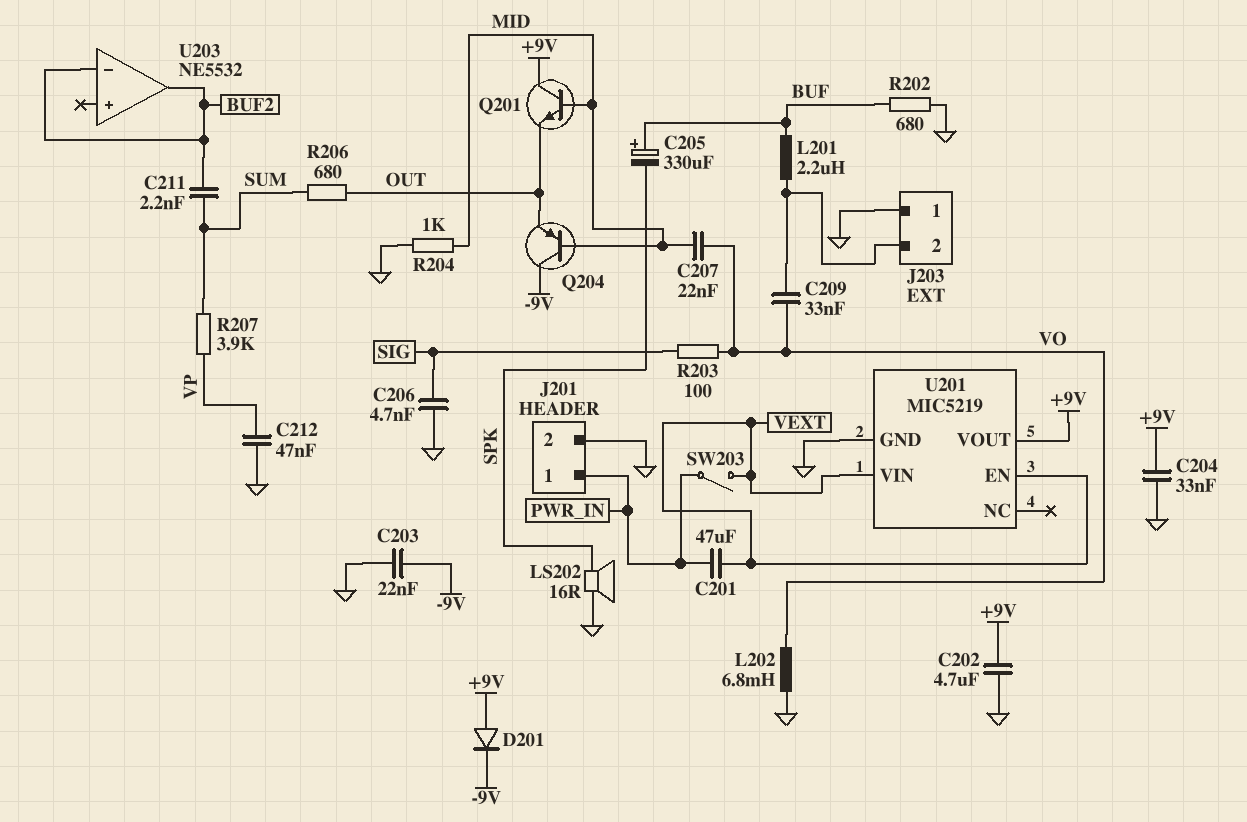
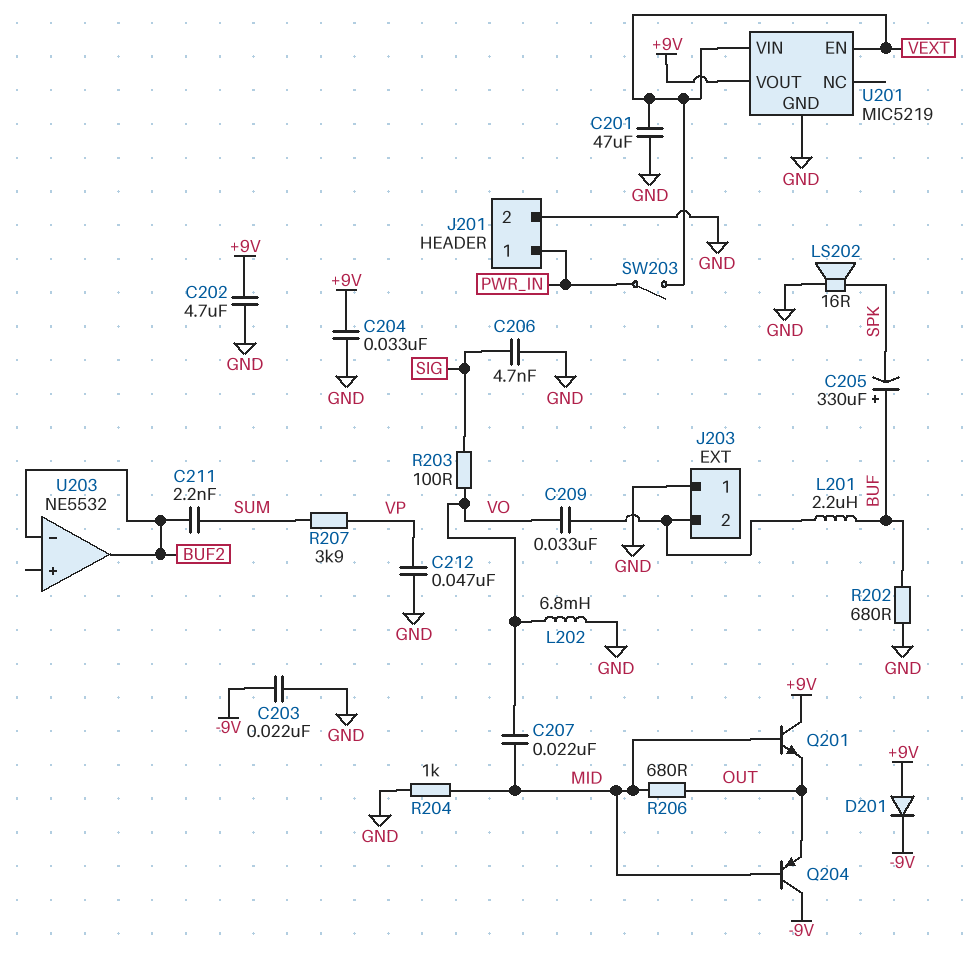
C201: 47uF (PWR_IN, VEXT) -> 47uF (GND, VEXT)
R206: 680 (OUT, SUM) -> 680 (MID, OUT)

